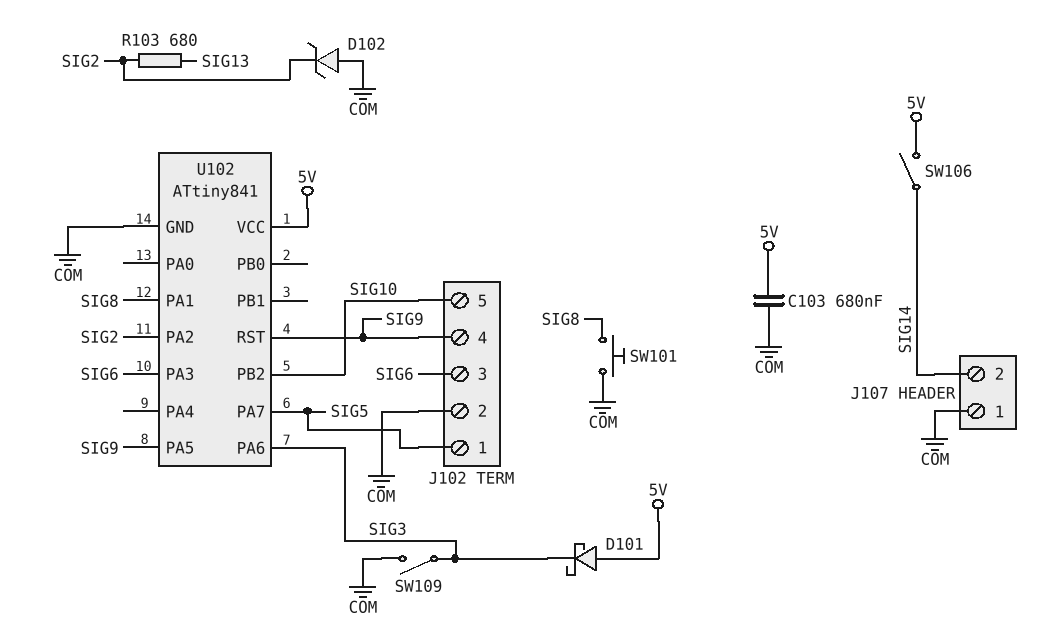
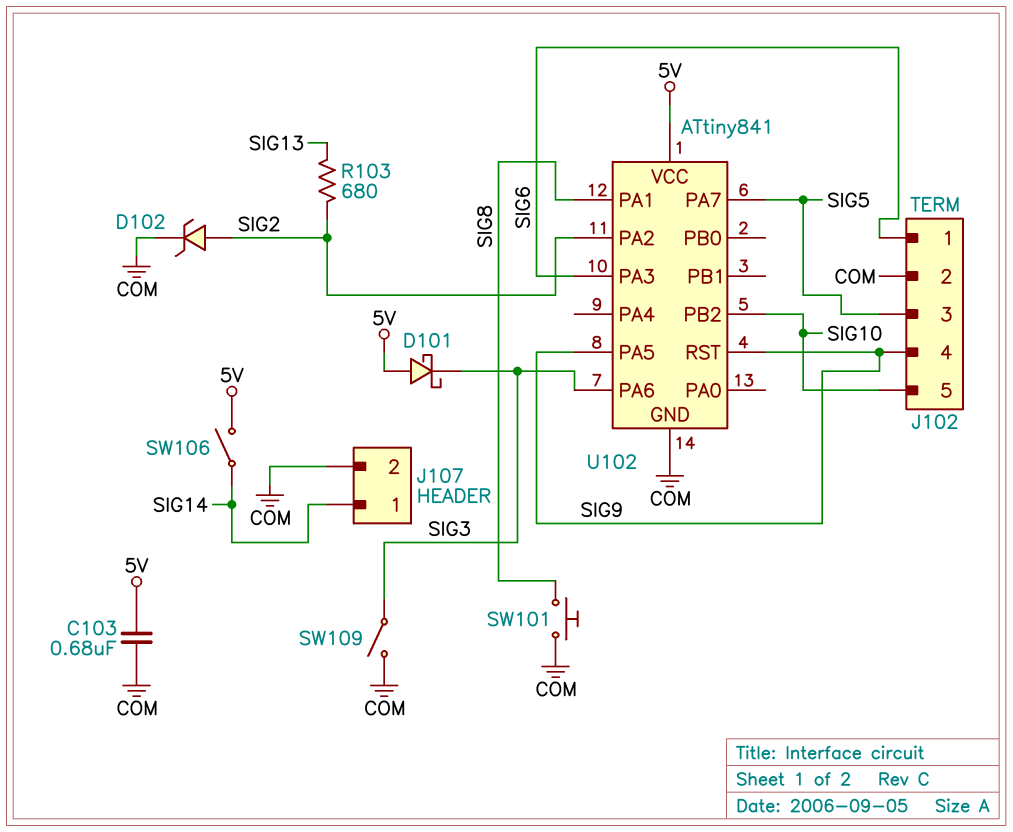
D102: zener (A COM, K SIG2) -> zener (A SIG2, K COM)
J102 pin 1: SIG5 -> SIG6
J102 pin 3: SIG6 -> SIG5
J107 pin 1: COM -> SIG14
J107 pin 2: SIG14 -> COM

